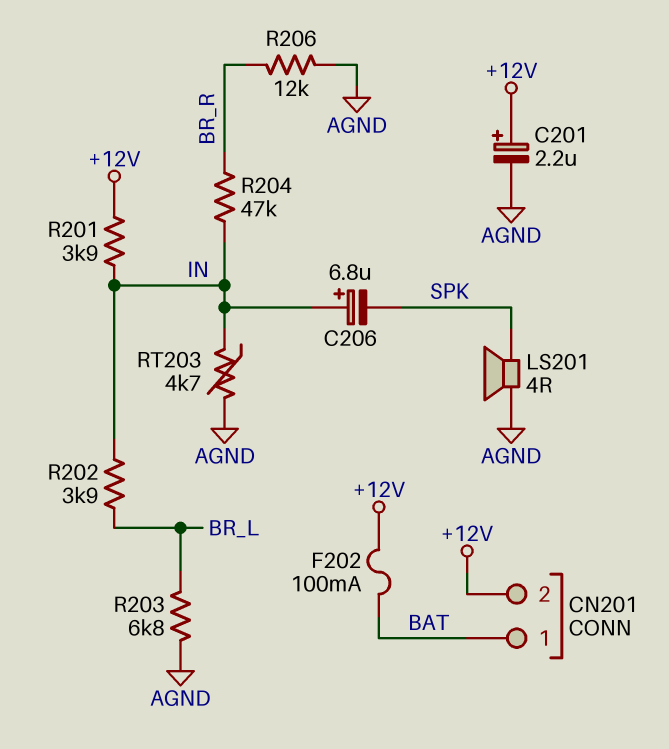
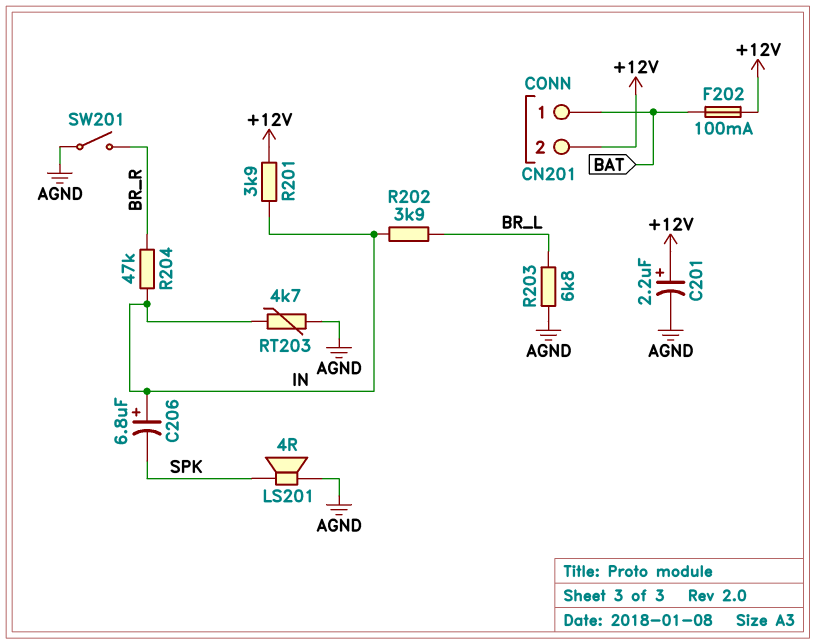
R206: 12k (AGND, BR_R) -> none
SW201: none -> switch (AGND, BR_R)

